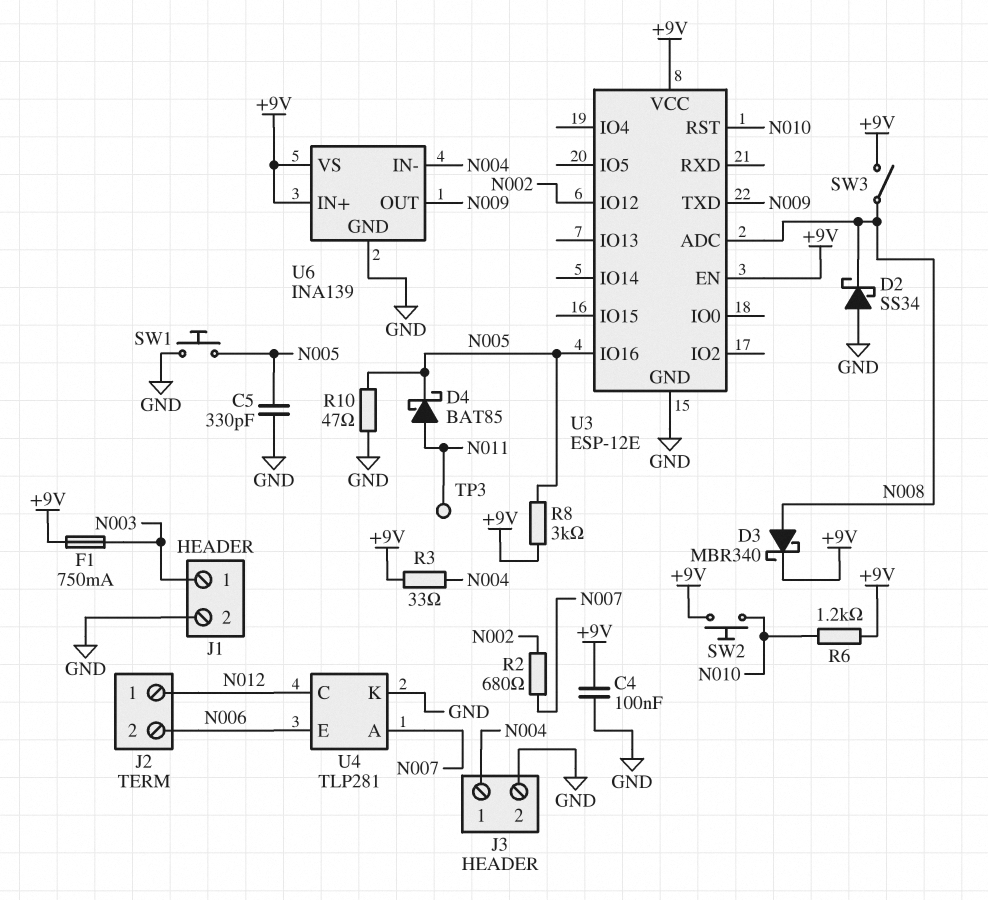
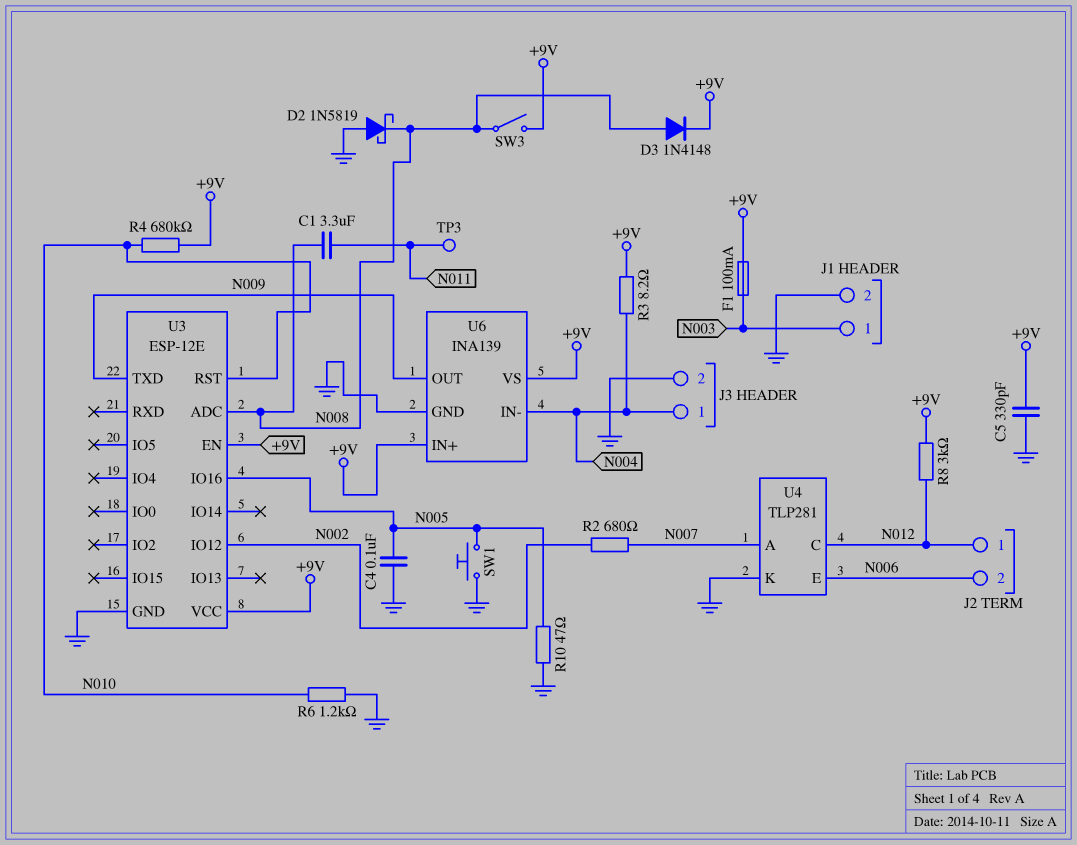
C1: none -> 3.3uF (N008, N011)
C4: 100nF (+9V, GND) -> 100nF (GND, N005)
C5: 330pF (GND, N005) -> 330pF (+9V, GND)
D2: schottky SS34 (A GND, K N008) -> schottky 1N5819 (A GND, K N008)
D3: schottky MBR340 (A N008, K +9V) -> diode 1N4148 (A N008, K +9V)
D4: schottky BAT85 (A N011, K N005) -> none
F1: 750mA (+9V, N003) -> 100mA (+9V, N003)
R3: 33 (+9V, N004) -> 8.2 (+9V, N004)
R4: none -> 680k (+9V, N010)
R6: 1.2k (+9V, N010) -> 1.2k (GND, N010)
R8: 3k (+9V, N005) -> 3k (+9V, N012)
SW2: button (+9V, N010) -> none

